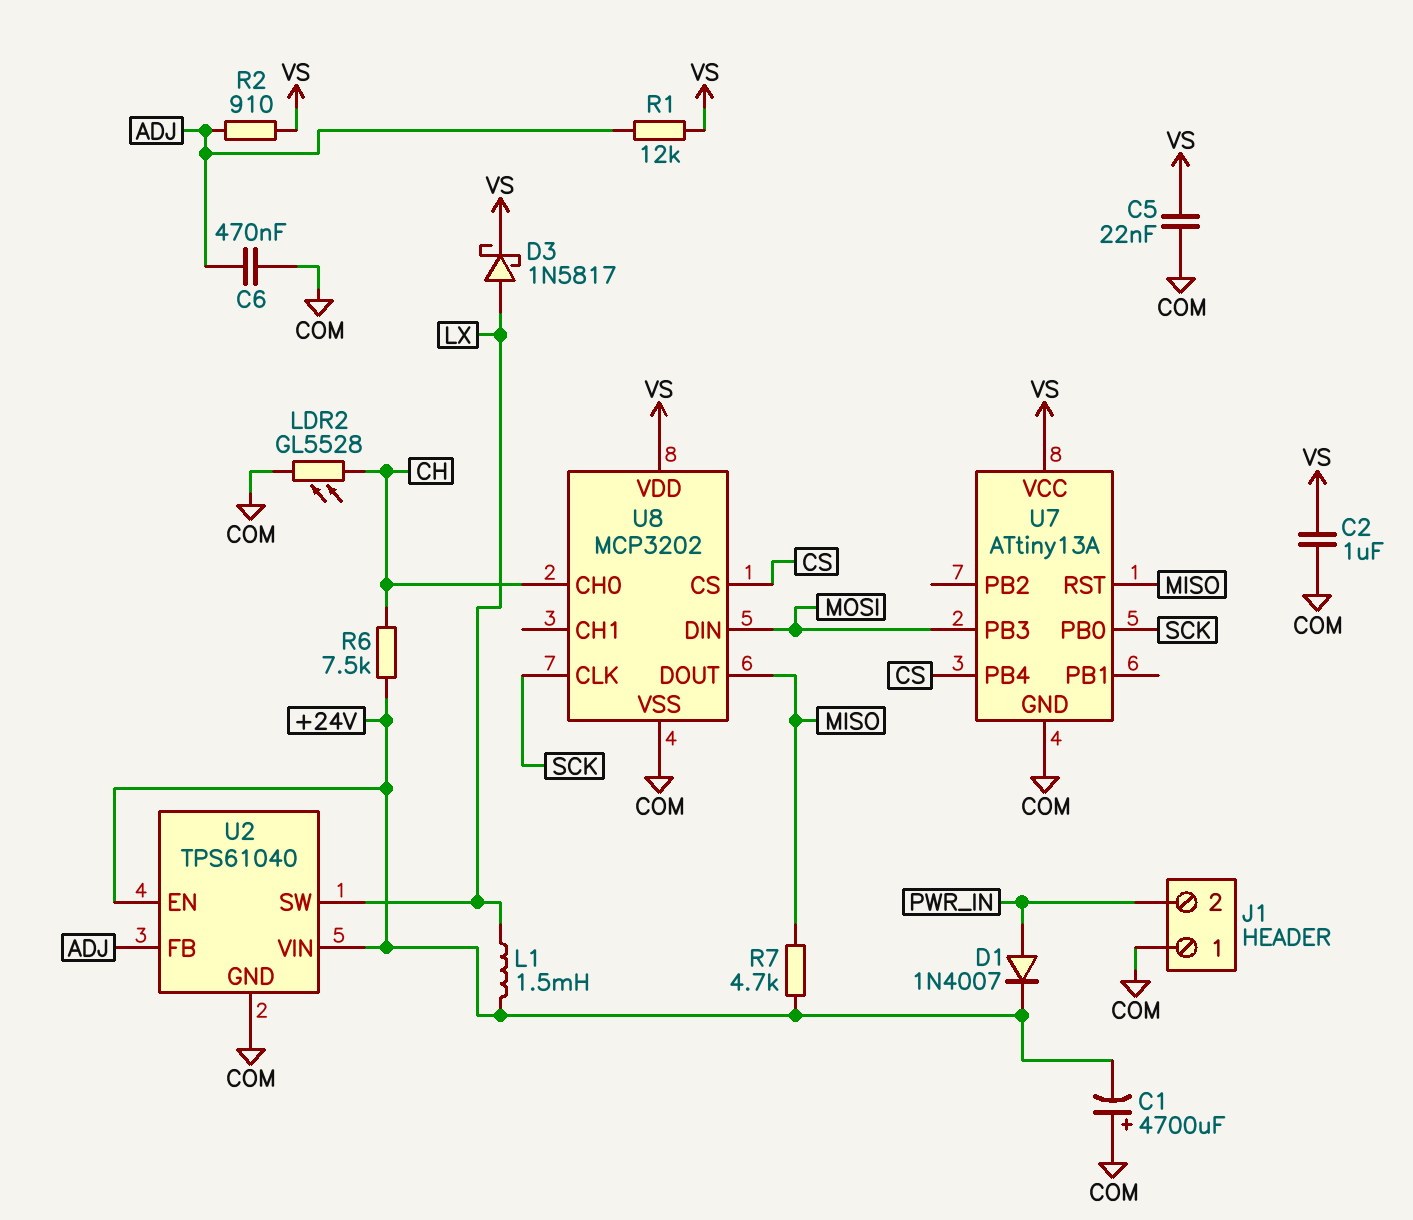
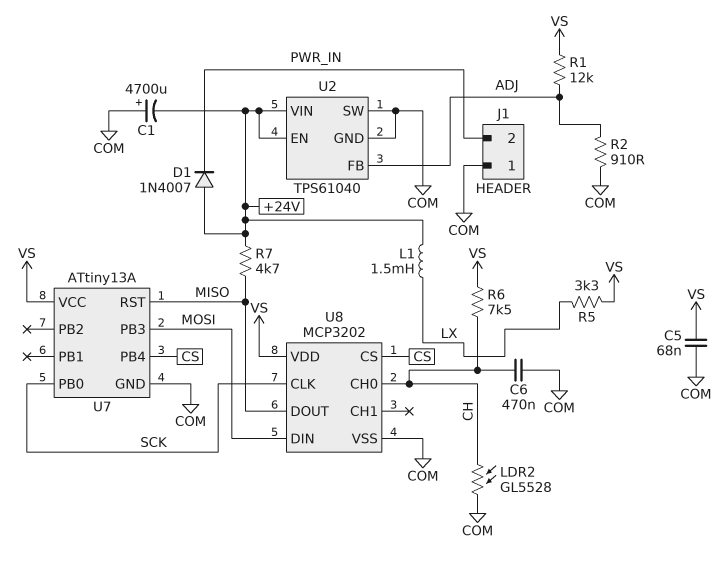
C2: 1uF (COM, VS) -> none
C5: 22nF (COM, VS) -> 68nF (COM, VS)
C6: 470nF (ADJ, COM) -> 470nF (CH, COM)
D1: diode 1N4007 (A PWR_IN, K +24V) -> diode 1N4007 (A +24V, K PWR_IN)
D3: schottky 1N5817 (A LX, K VS) -> none
R2: 910 (ADJ, VS) -> 910 (ADJ, COM)
R5: none -> 3.3k (LX, VS)
R6: 7.5k (+24V, CH) -> 7.5k (CH, VS)
U2 pin SW: LX -> COM

